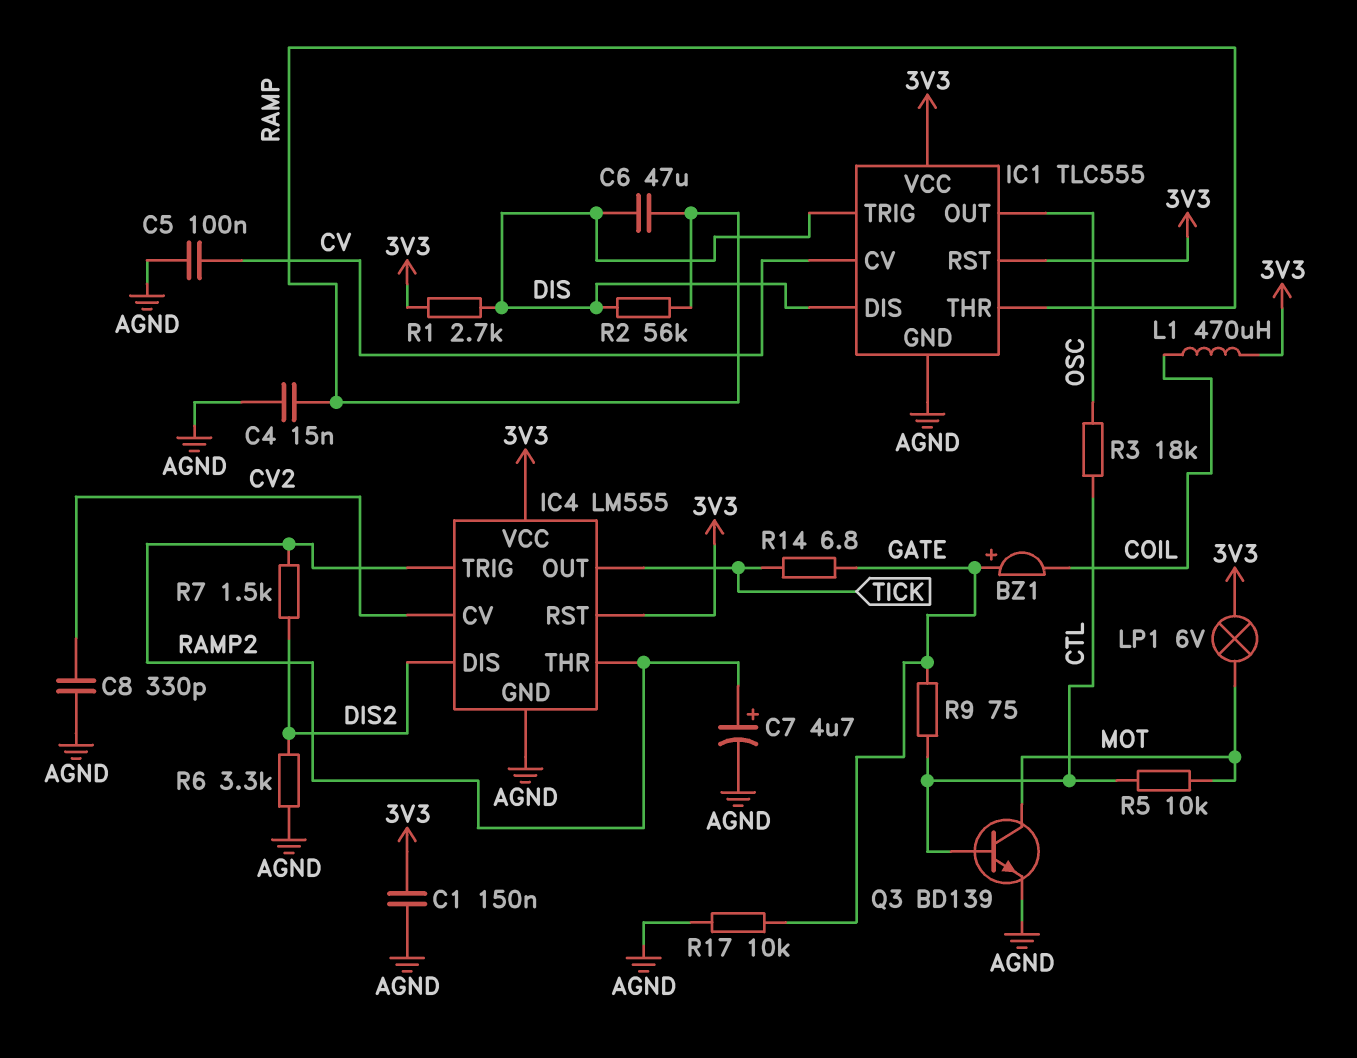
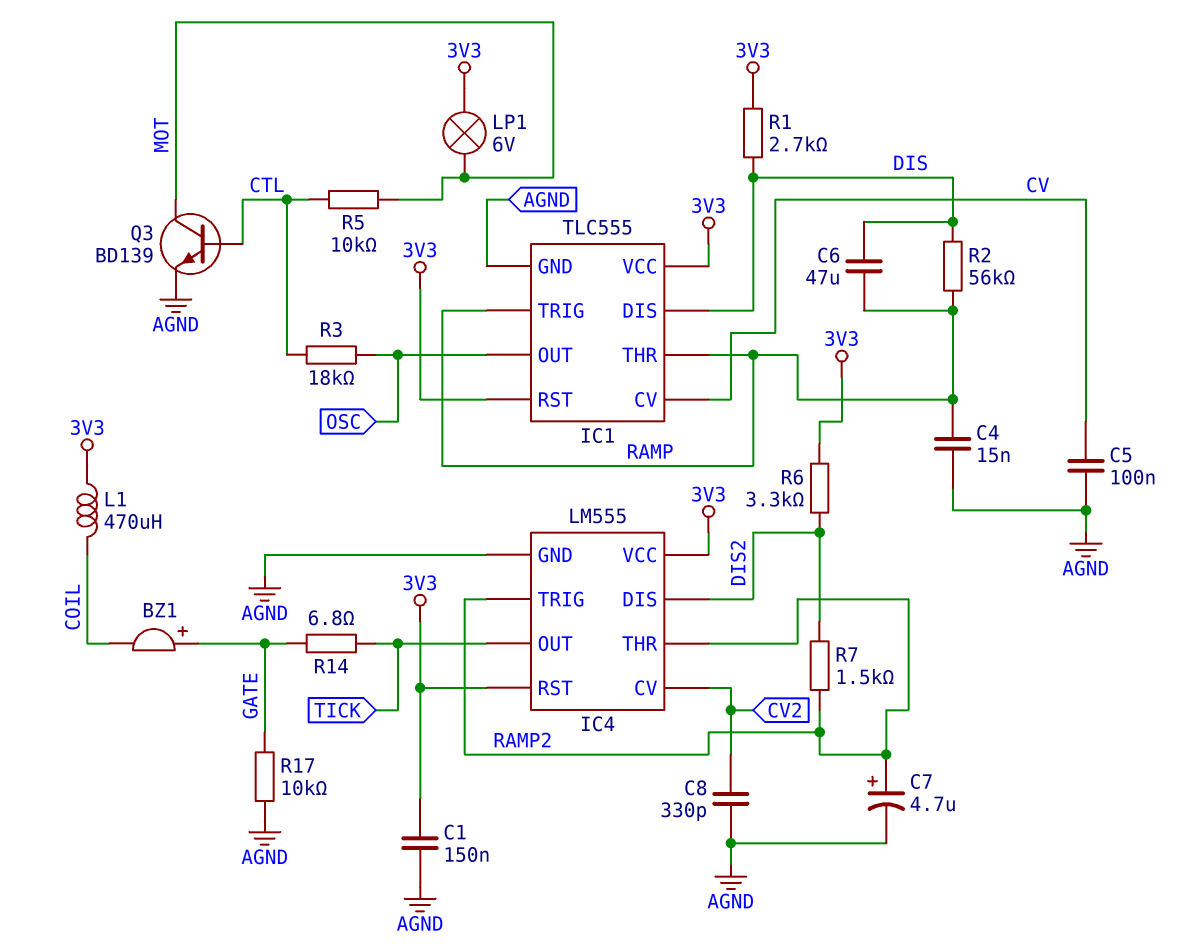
IC1 pin TRIG: DIS -> RAMP
R6: 3.3k (AGND, DIS2) -> 3.3k (3V3, DIS2)
R9: 75 (CTL, GATE) -> none

